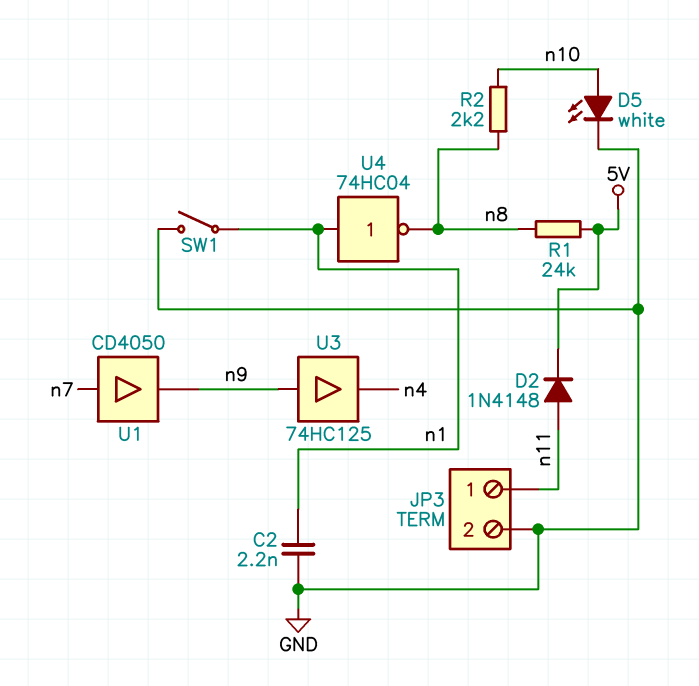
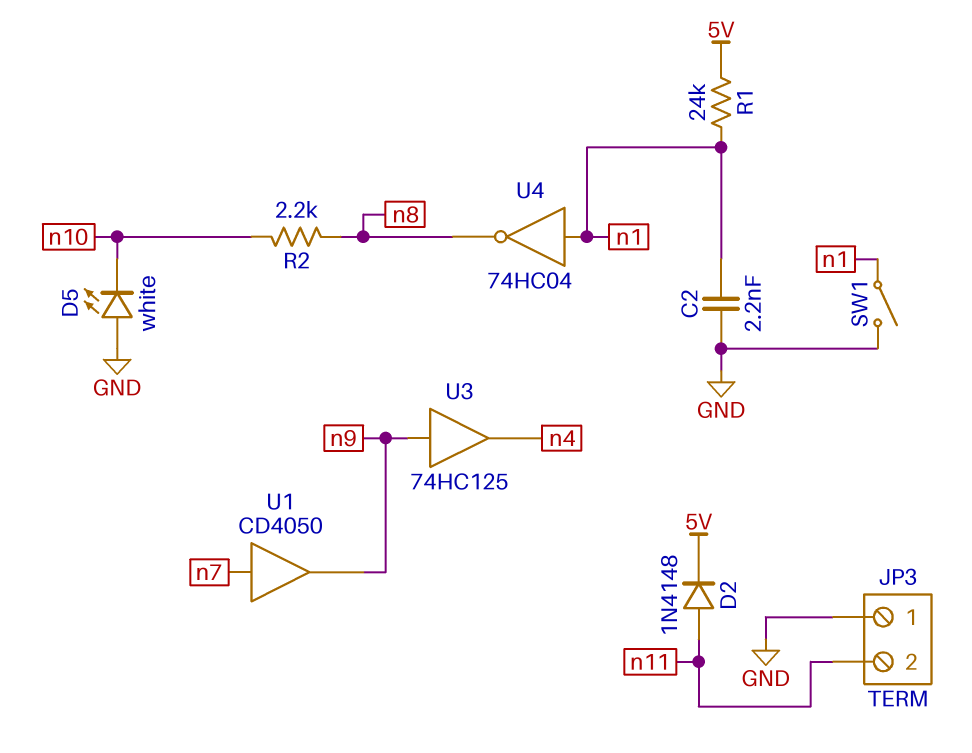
D5: LED white (A n10, K GND) -> LED white (A GND, K n10)
JP3 pin 1: n11 -> GND
JP3 pin 2: GND -> n11
R1: 24k (5V, n8) -> 24k (5V, n1)

